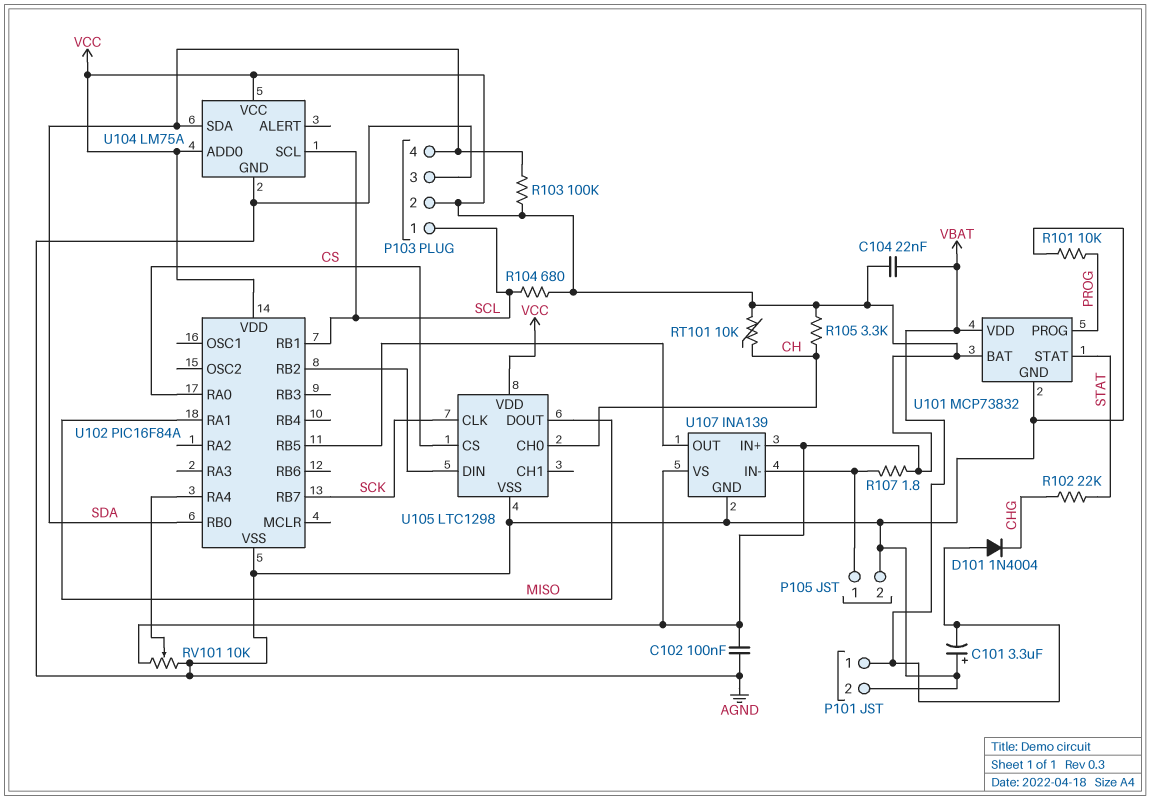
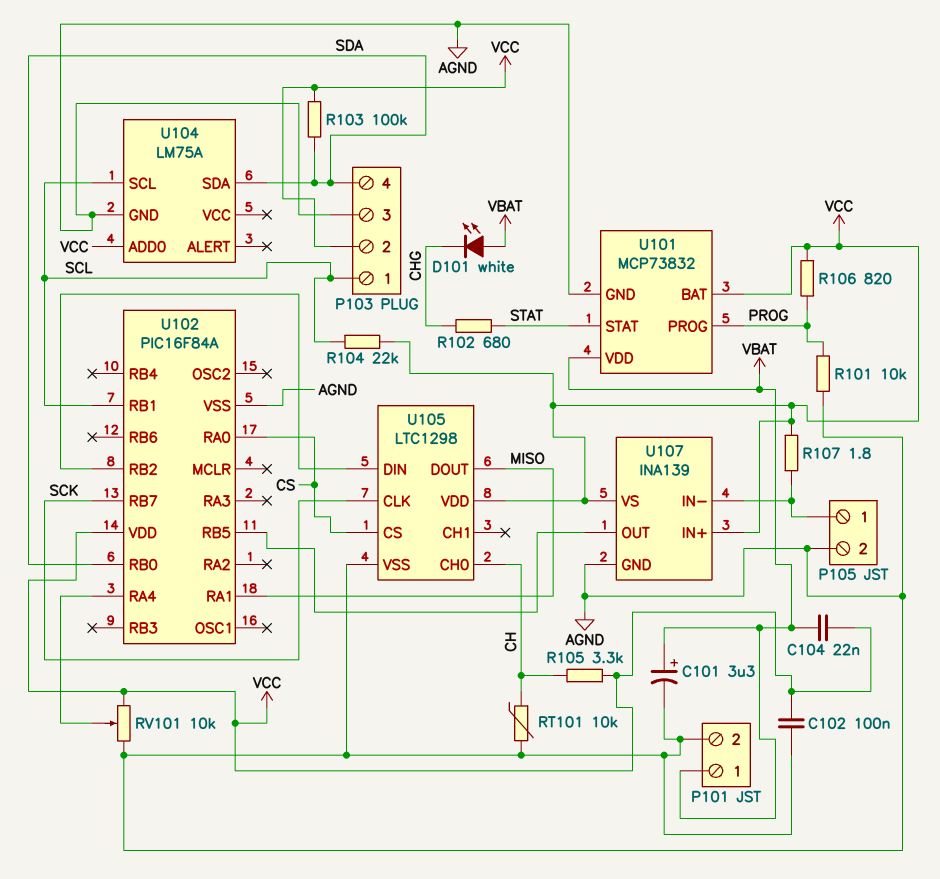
C101: 3.3uF (plus AGND, minus VBAT) -> 3.3uF (plus VBAT, minus AGND)
D101: diode 1N4004 (A VBAT, K CHG) -> LED white (A VBAT, K CHG)
R102: 22k (CHG, STAT) -> 680 (CHG, STAT)
R104: 680 (SCL, VCC) -> 22k (SCL, VCC)
R106: none -> 820 (PROG, VCC)
RT101: 10k (CH, VCC) -> 10k (AGND, CH)
U104 pin VCC: VCC -> none

